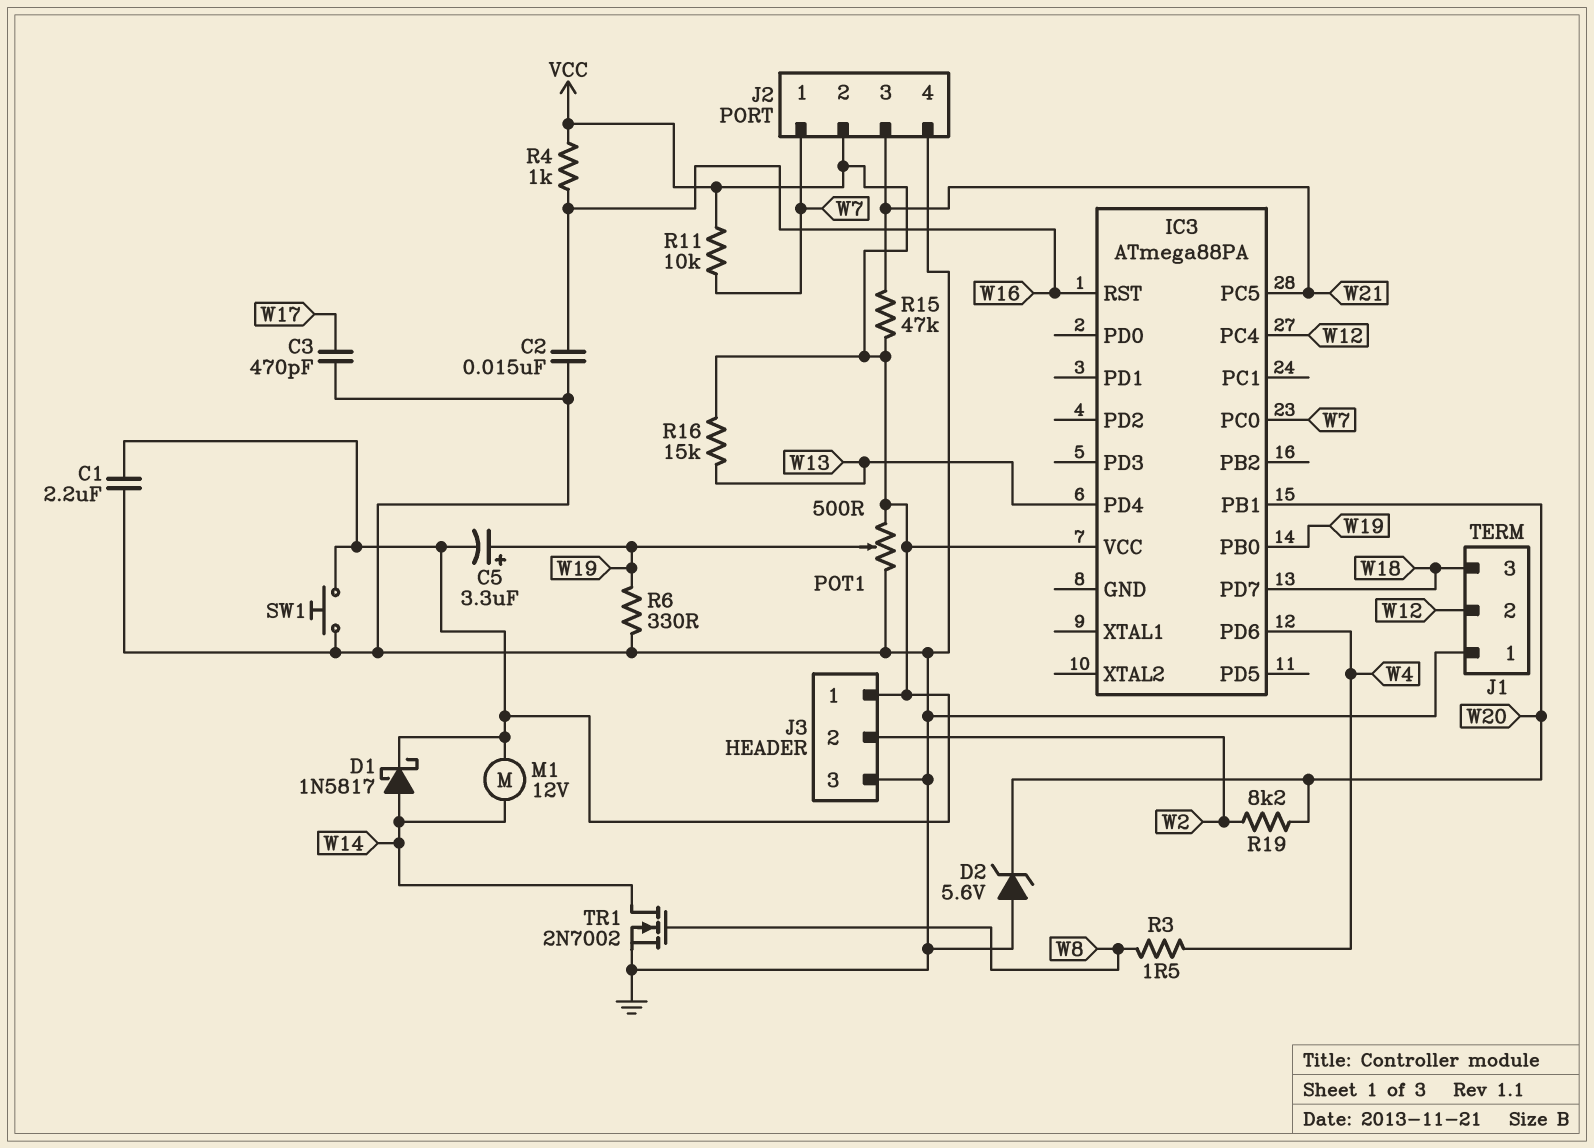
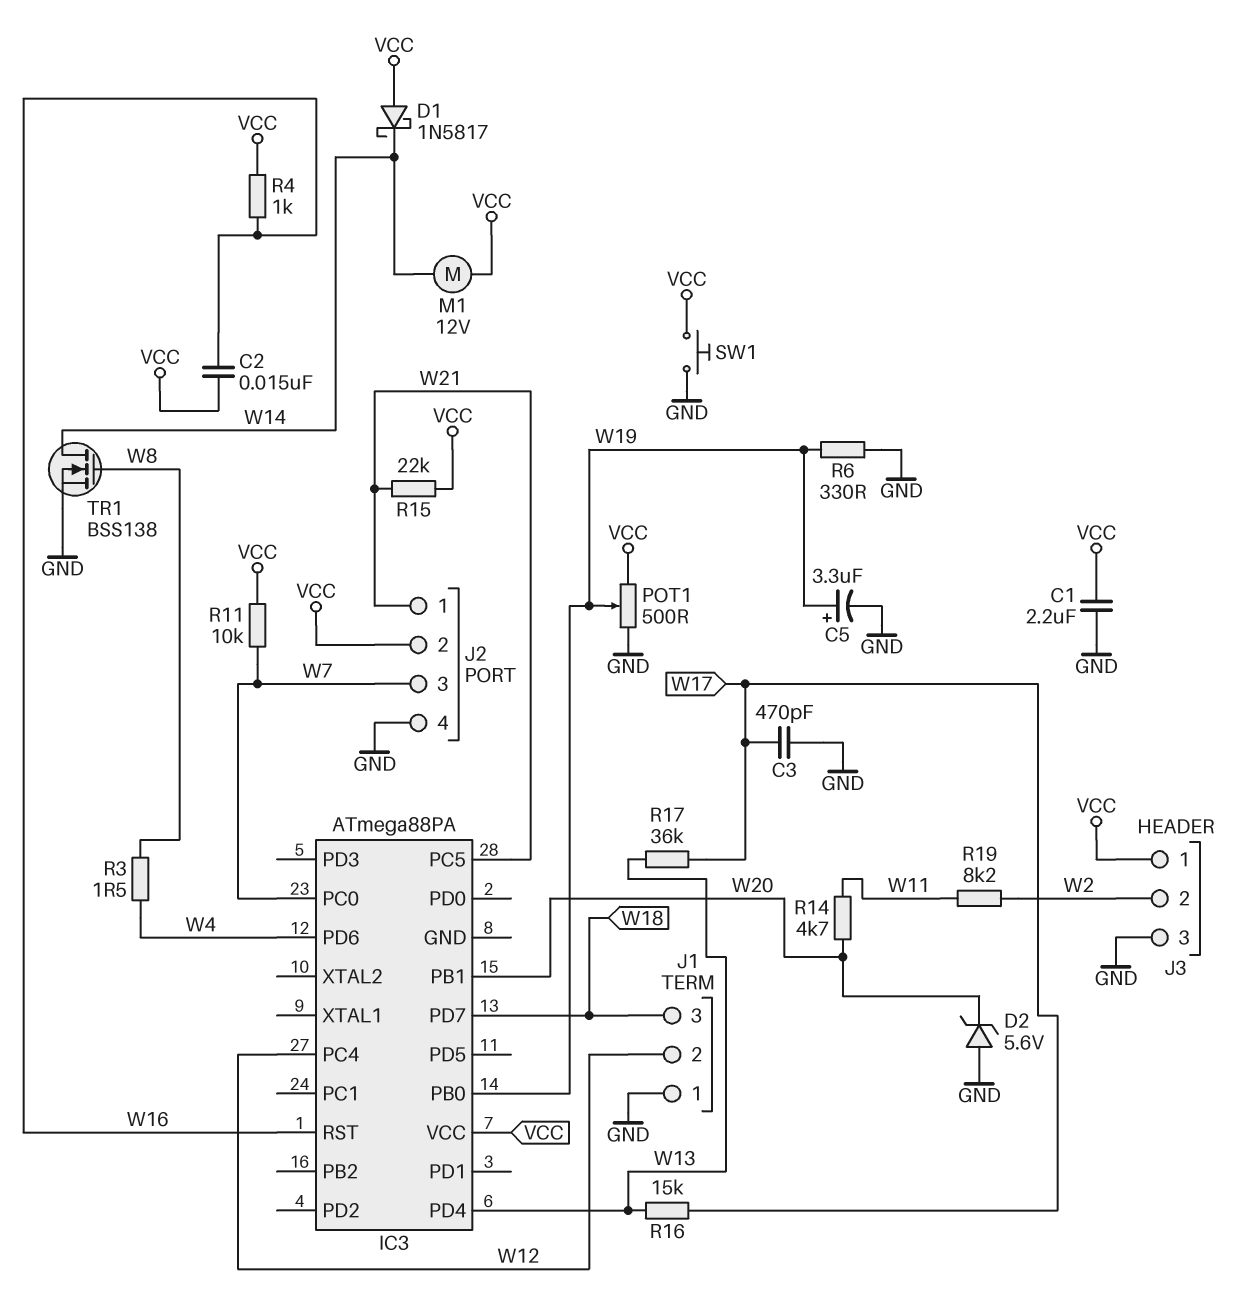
C2: 15nF (GND, W16) -> 15nF (VCC, W16)
C5: 3.3uF (plus W19, minus VCC) -> 3.3uF (plus W19, minus GND)
D1: schottky 1N5817 (A W14, K VCC) -> schottky 1N5817 (A VCC, K W14)
J2 pin 1: W7 -> W21
J2 pin 3: W21 -> W7
R14: none -> 4.7k (W11, W20)
R15: 47k (VCC, W21) -> 22k (VCC, W21)
R16: 15k (VCC, W13) -> 15k (W13, W17)
R17: none -> 36k (W13, W17)
R19: 8.2k (W2, W20) -> 8.2k (W2, W11)
TR1: NMOS 2N7002 (G W8, D W14, S GND) -> NMOS BSS138 (G W8, D W14, S GND)

